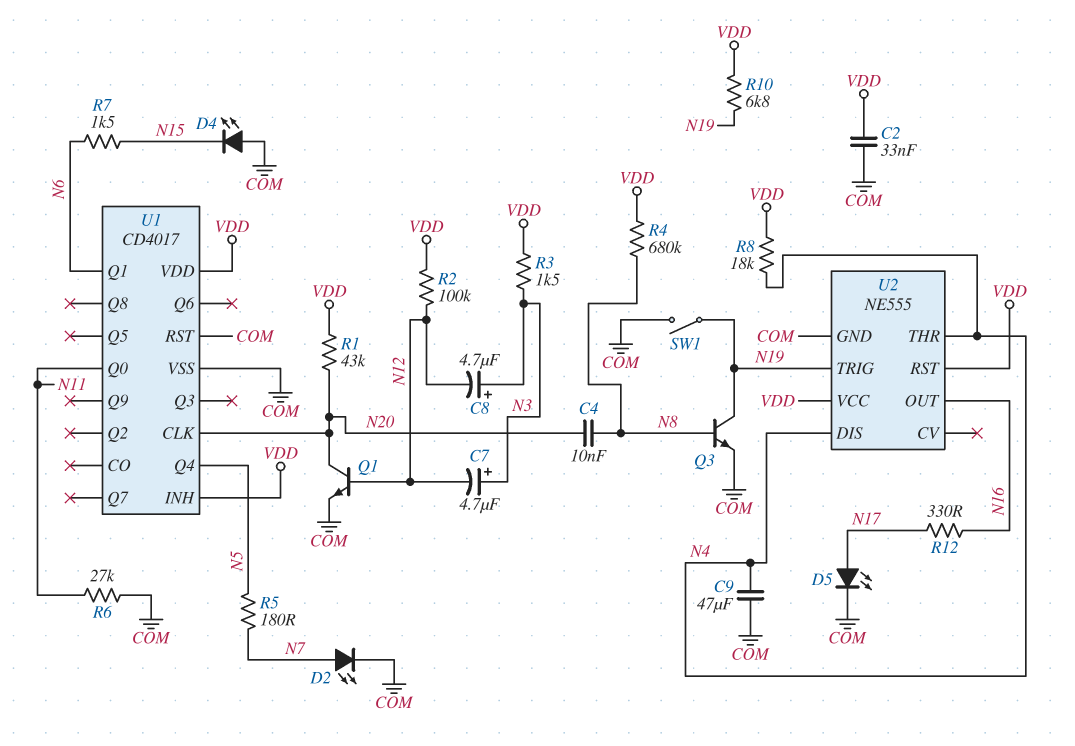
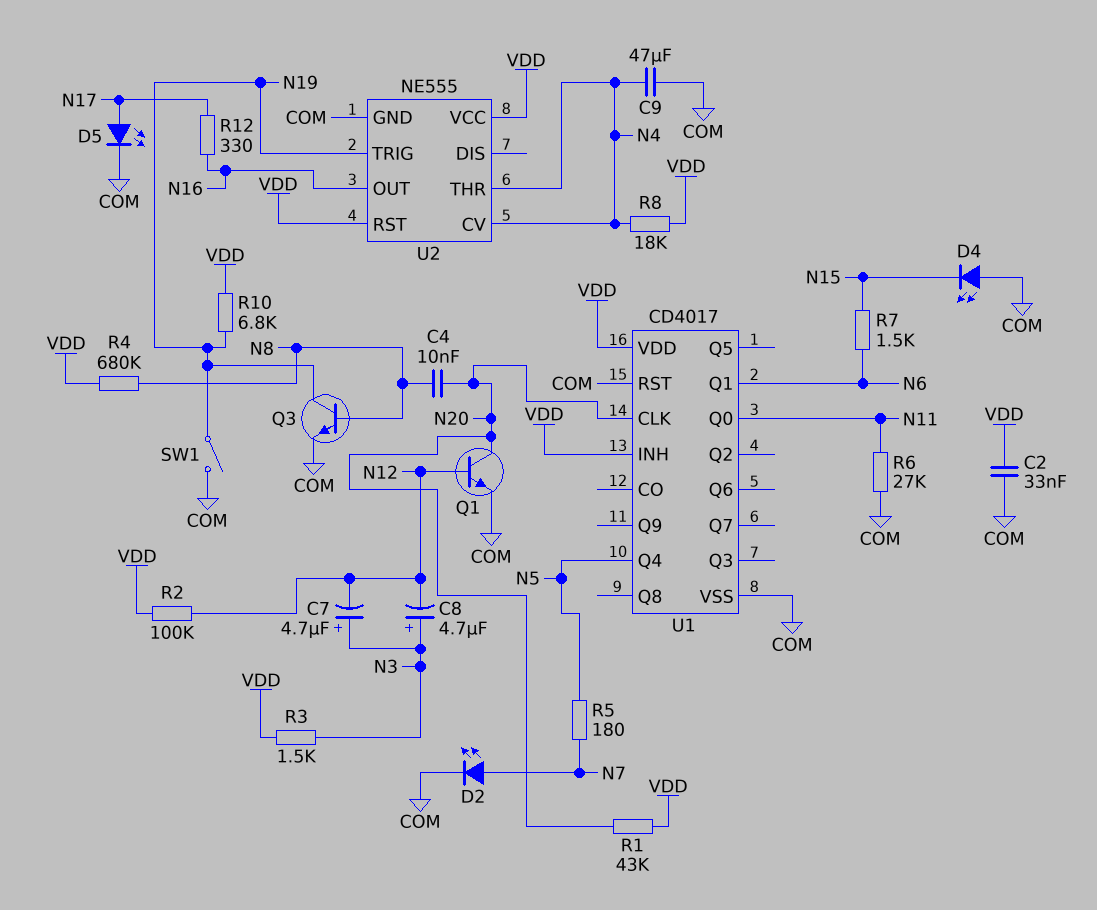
U2 pin CV: none -> N4
U2 pin DIS: N4 -> none

